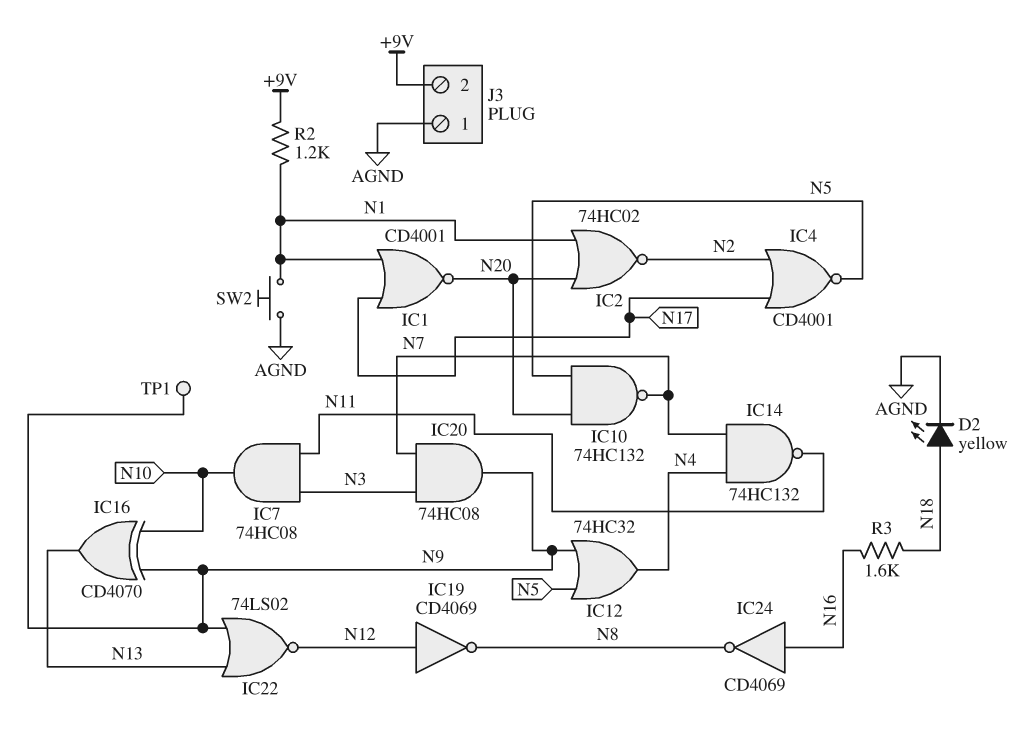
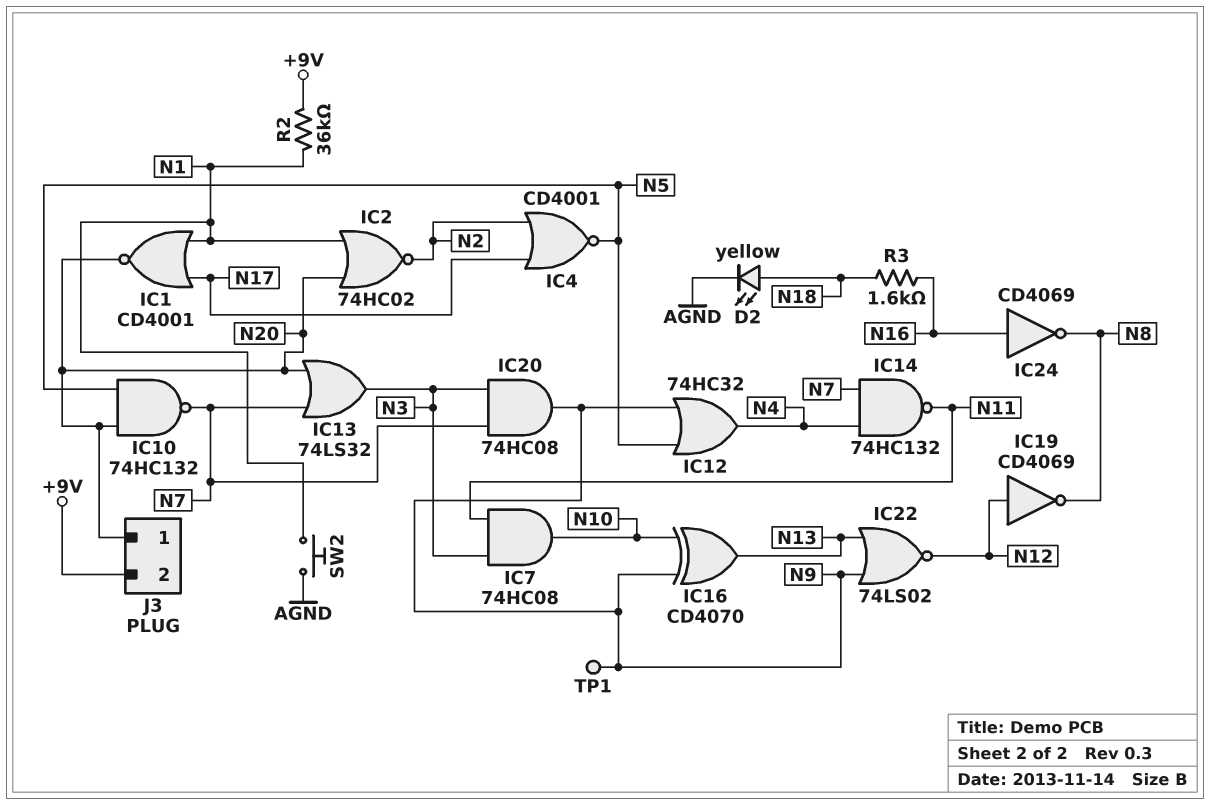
IC13: none -> OR 74LS32 (in N7, in N20, out N3)
J3 pin 1: AGND -> N20
R2: 1.2k (+9V, N1) -> 36k (+9V, N1)

